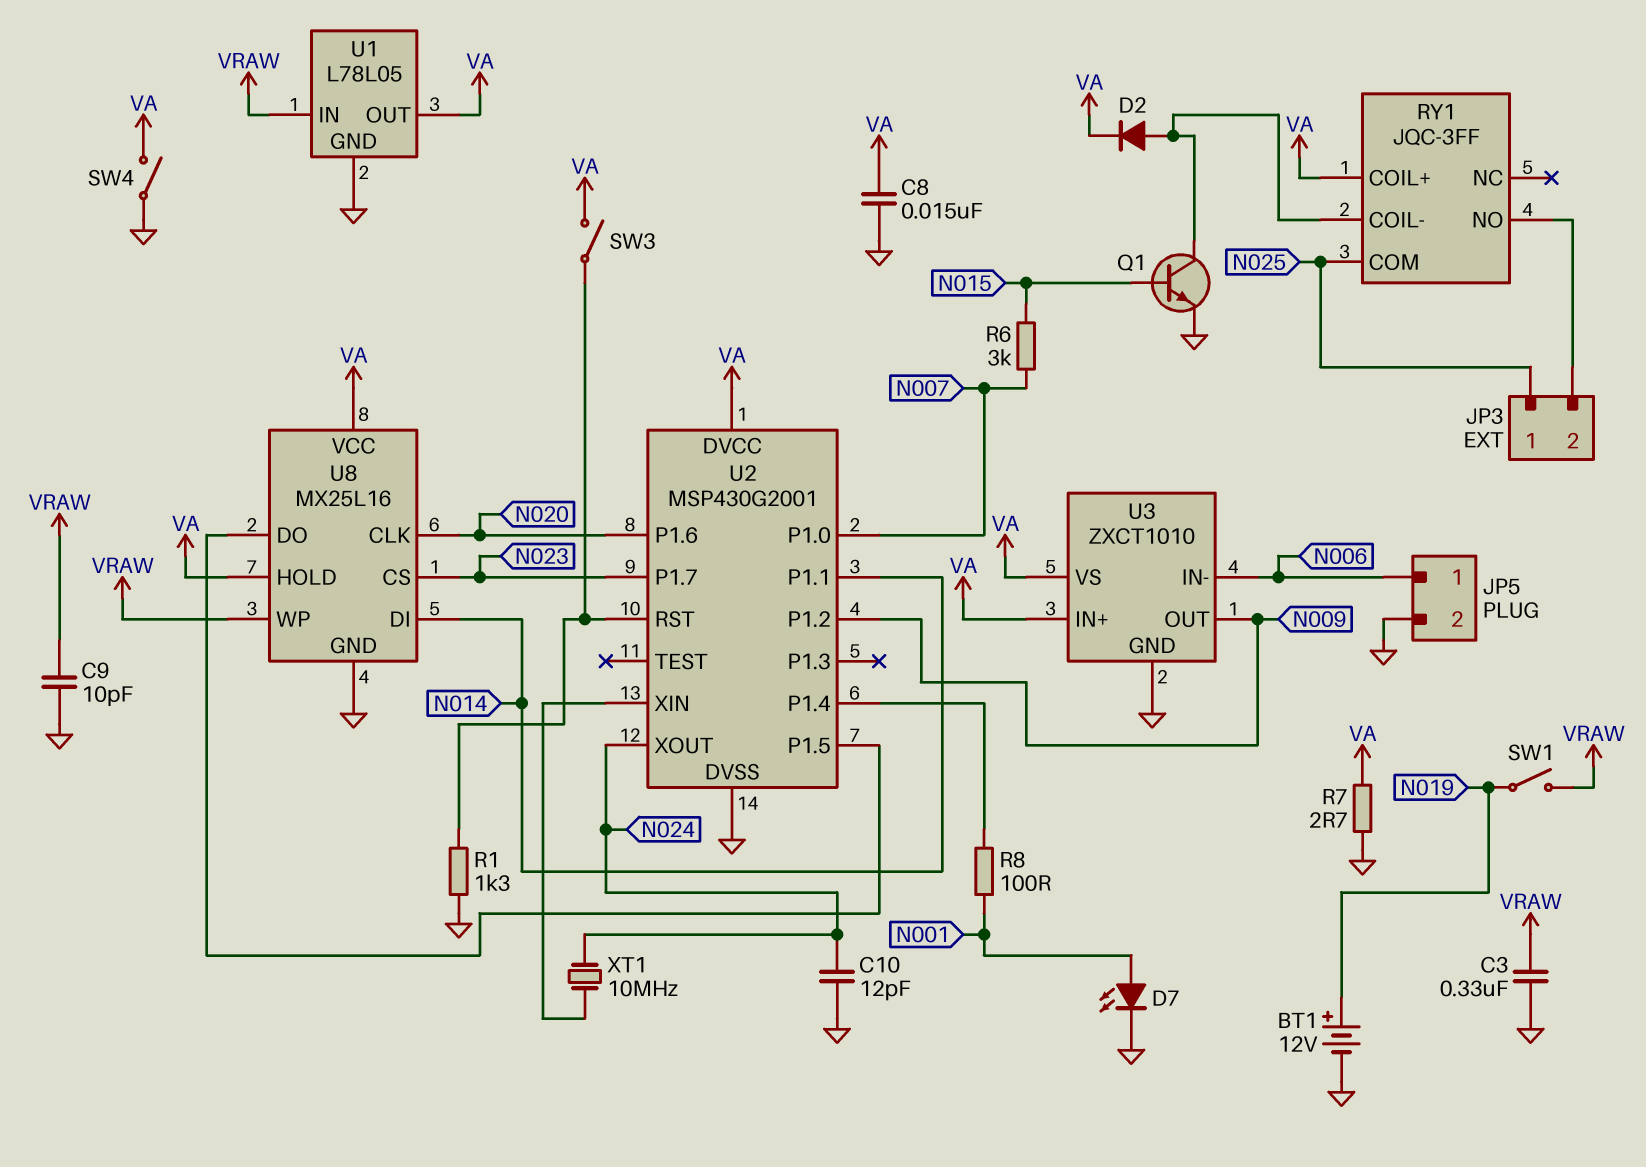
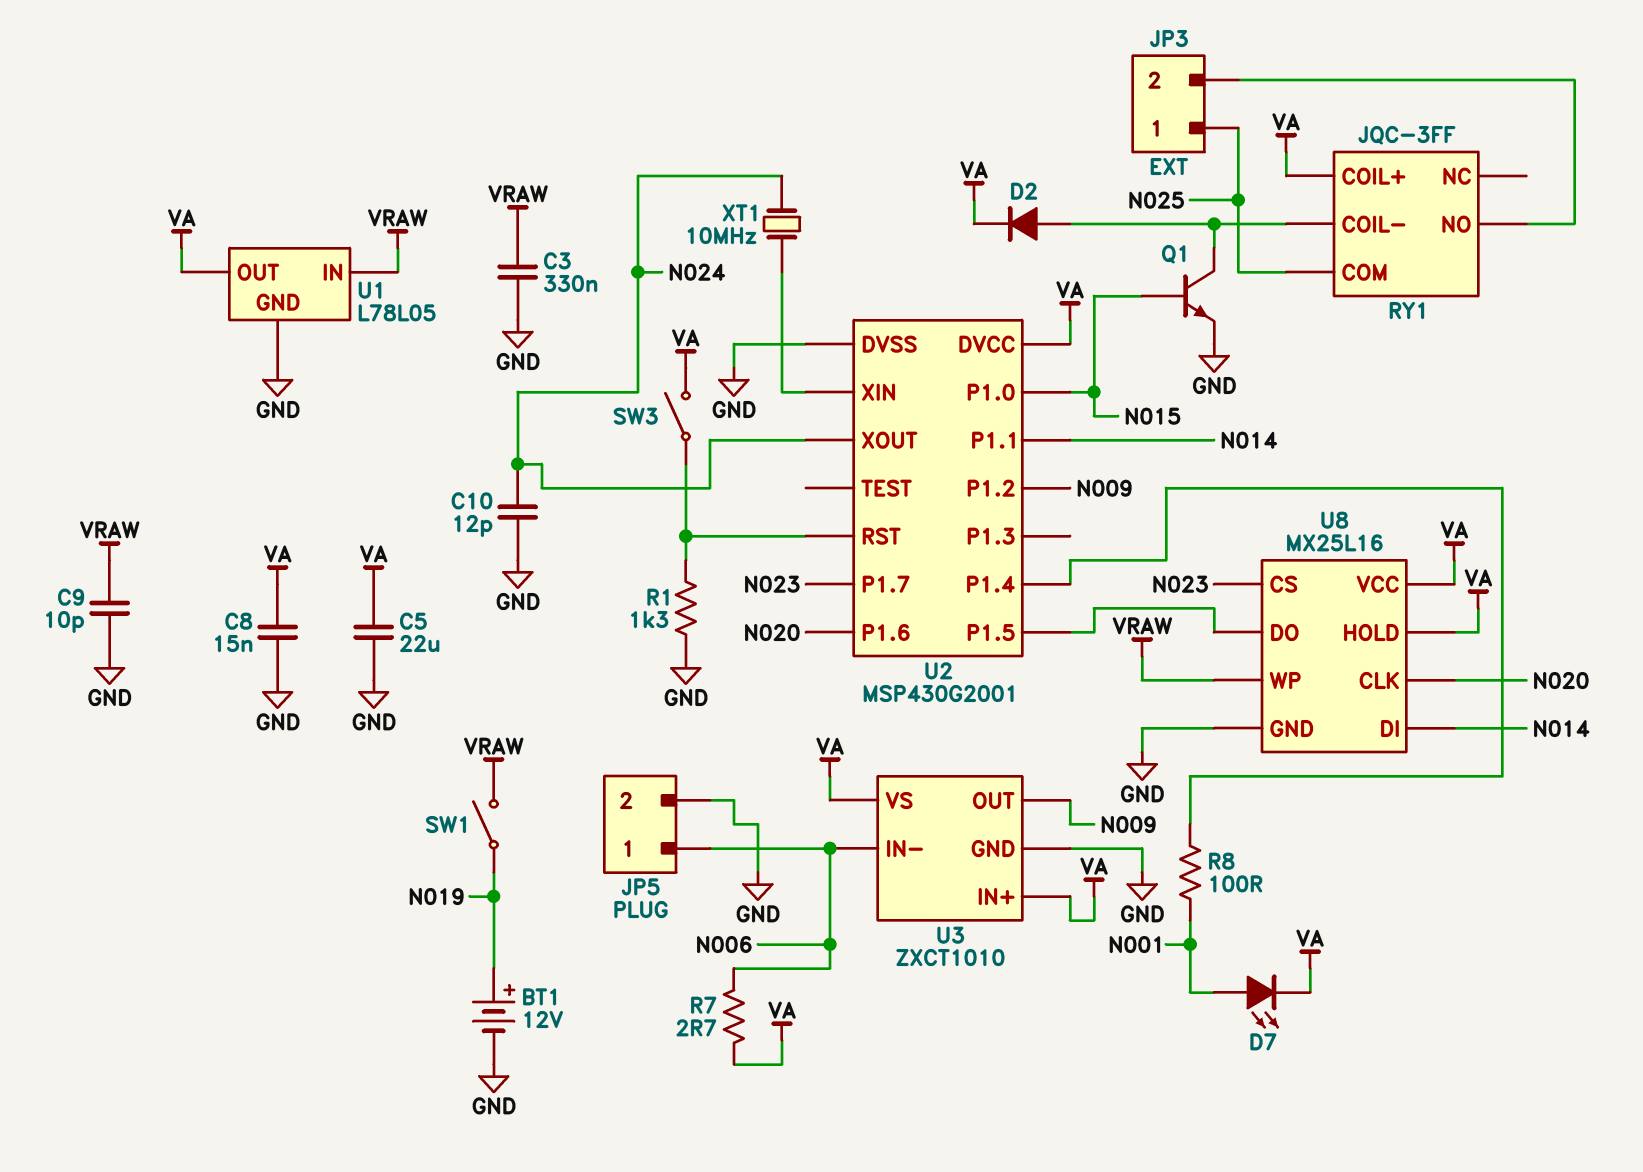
C5: none -> 22uF (GND, VA)
D7: LED (A N001, K GND) -> LED (A N001, K VA)
R6: 3k (N007, N015) -> none
R7: 2.7 (GND, VA) -> 2.7 (N006, VA)
SW4: switch (GND, VA) -> none
U2 pin P1.0: N007 -> N015

